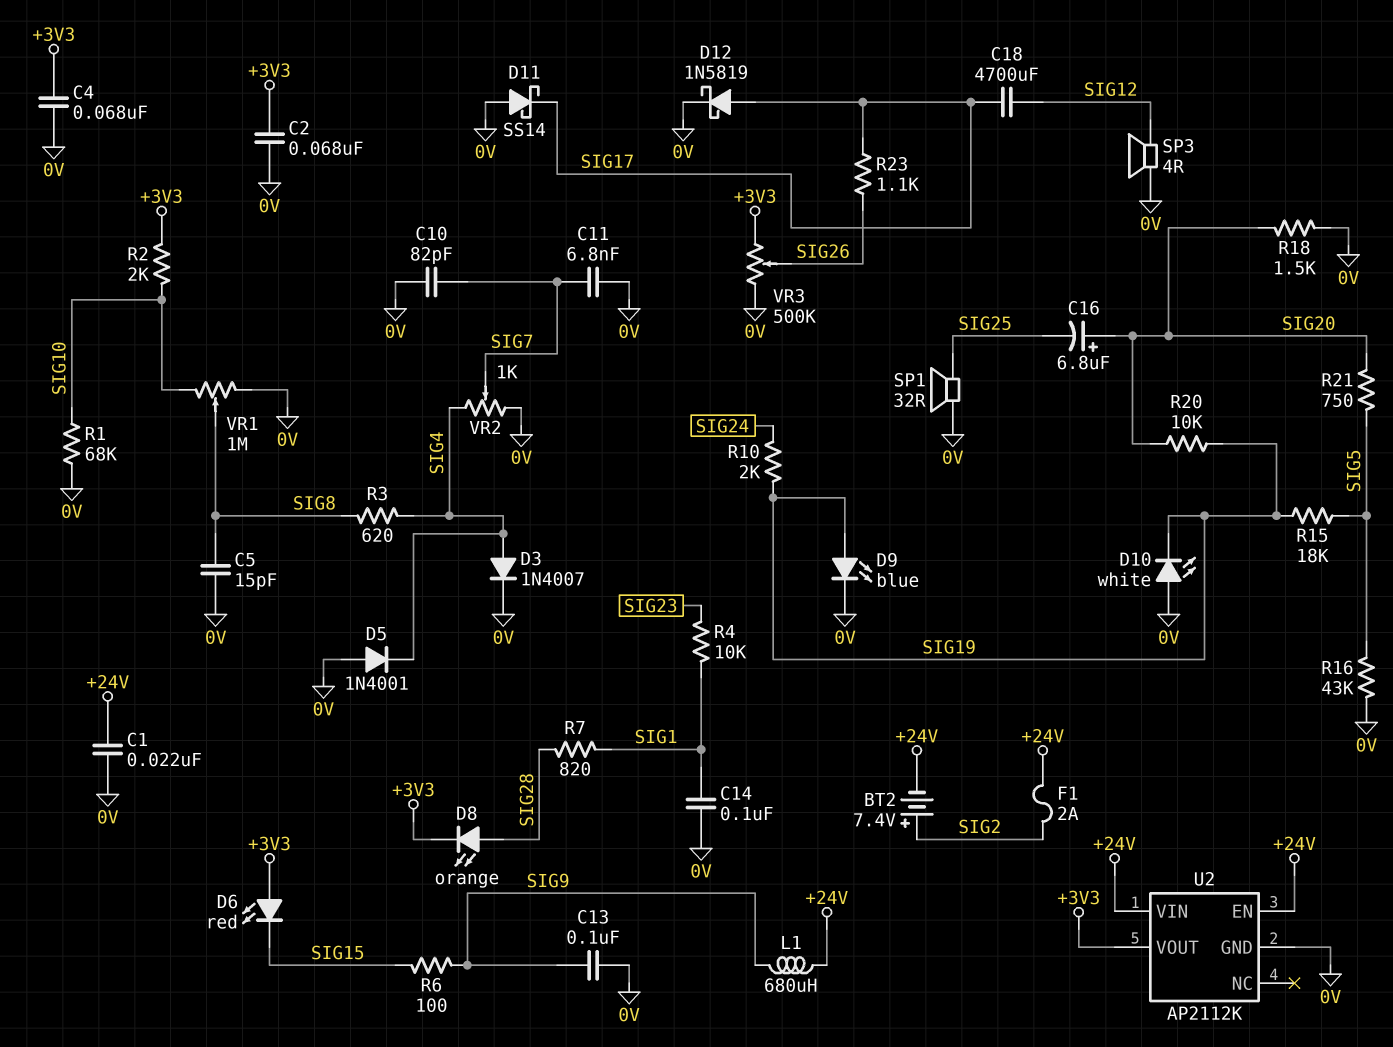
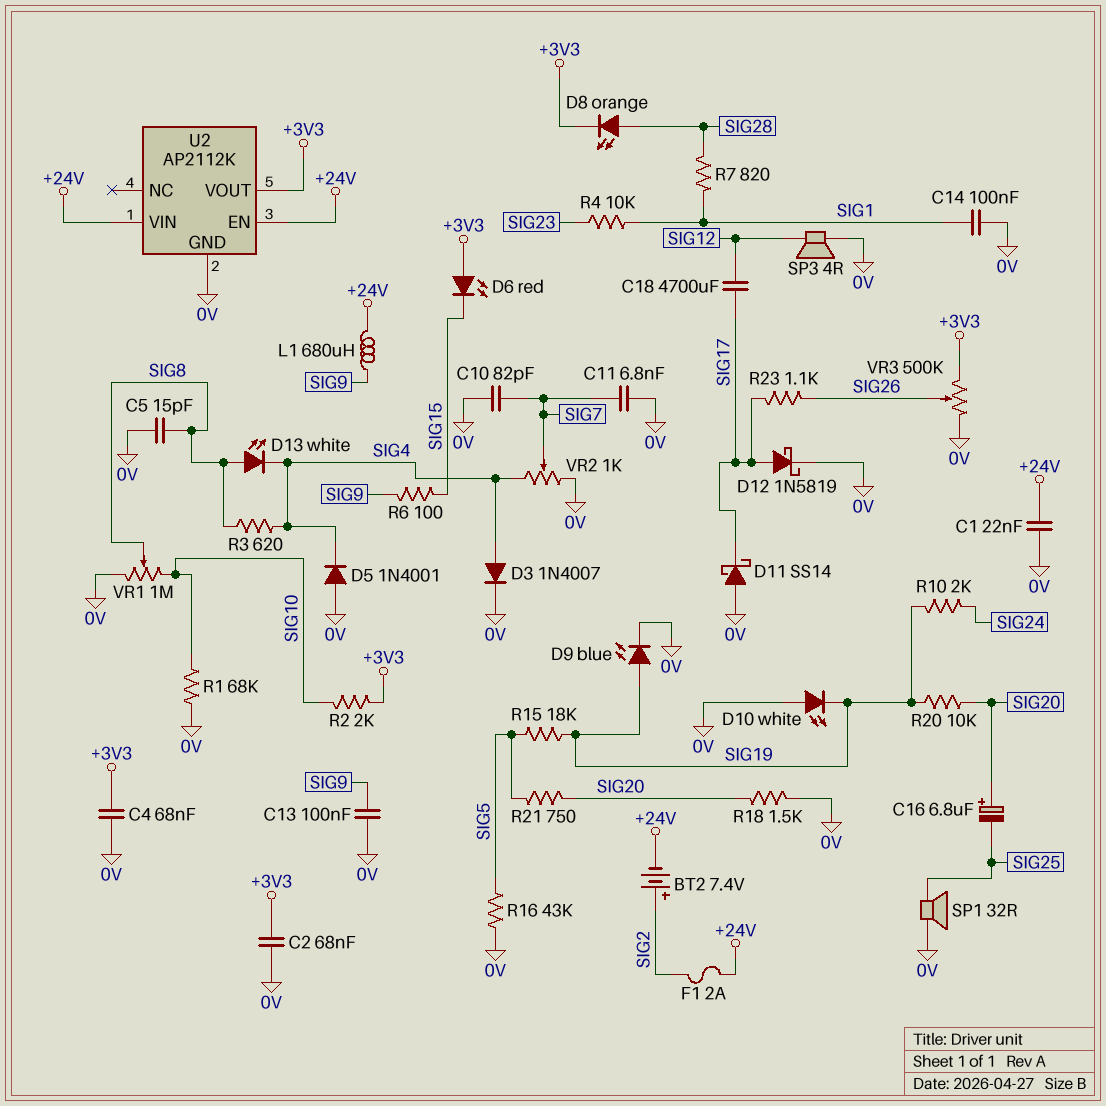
D13: none -> LED white (A SIG8, K SIG4)

